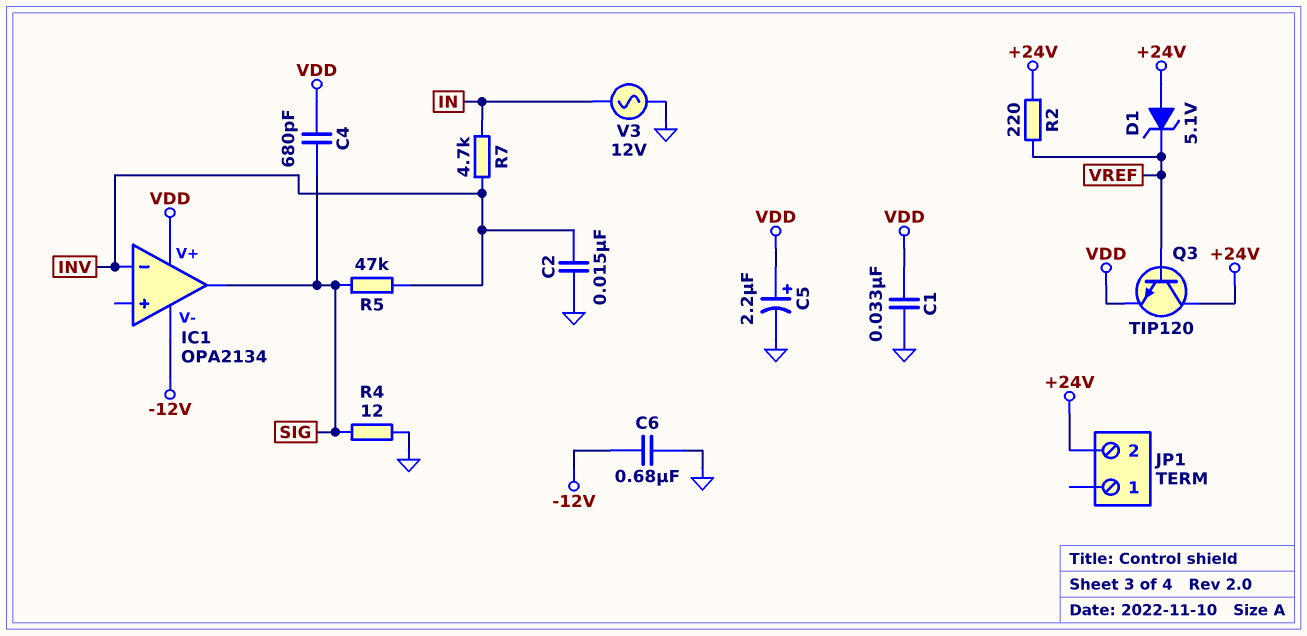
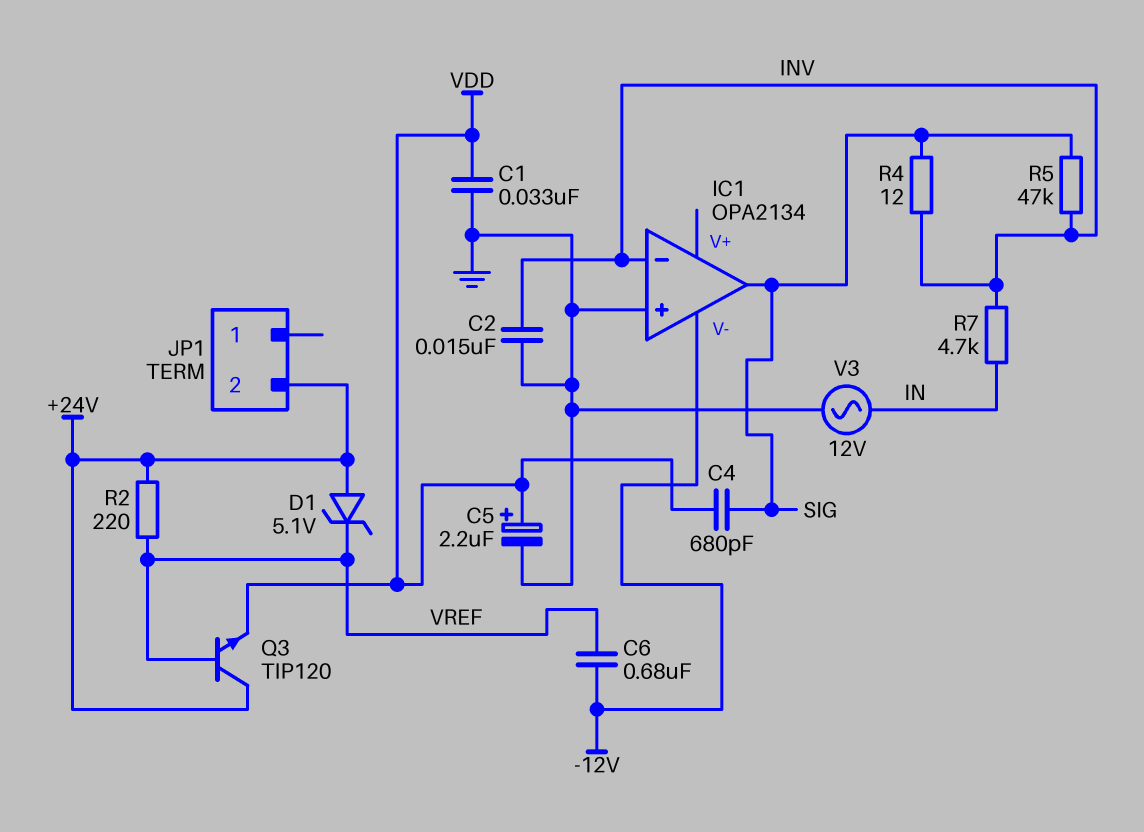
C6: 680nF (-12V, GND) -> 680nF (-12V, VREF)
IC1 pin V+: VDD -> none
IC1 pin in+: none -> GND
R4: 12 (GND, SIG) -> 12 (INV, SIG)

